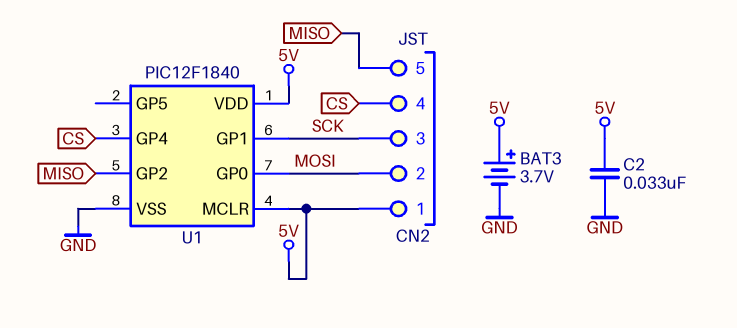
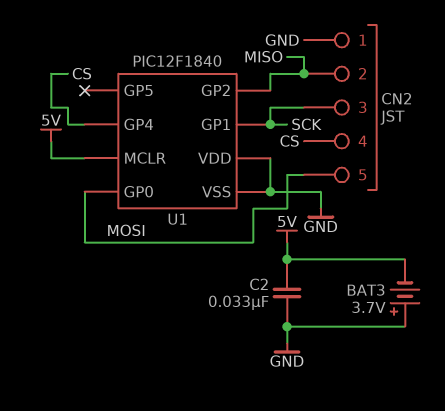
BAT3: 3.7V (plus 5V, minus GND) -> 3.7V (plus GND, minus 5V)
CN2 pin 1: 5V -> GND
CN2 pin 2: MOSI -> MISO
CN2 pin 5: MISO -> MOSI
U1 pin VDD: 5V -> GND

